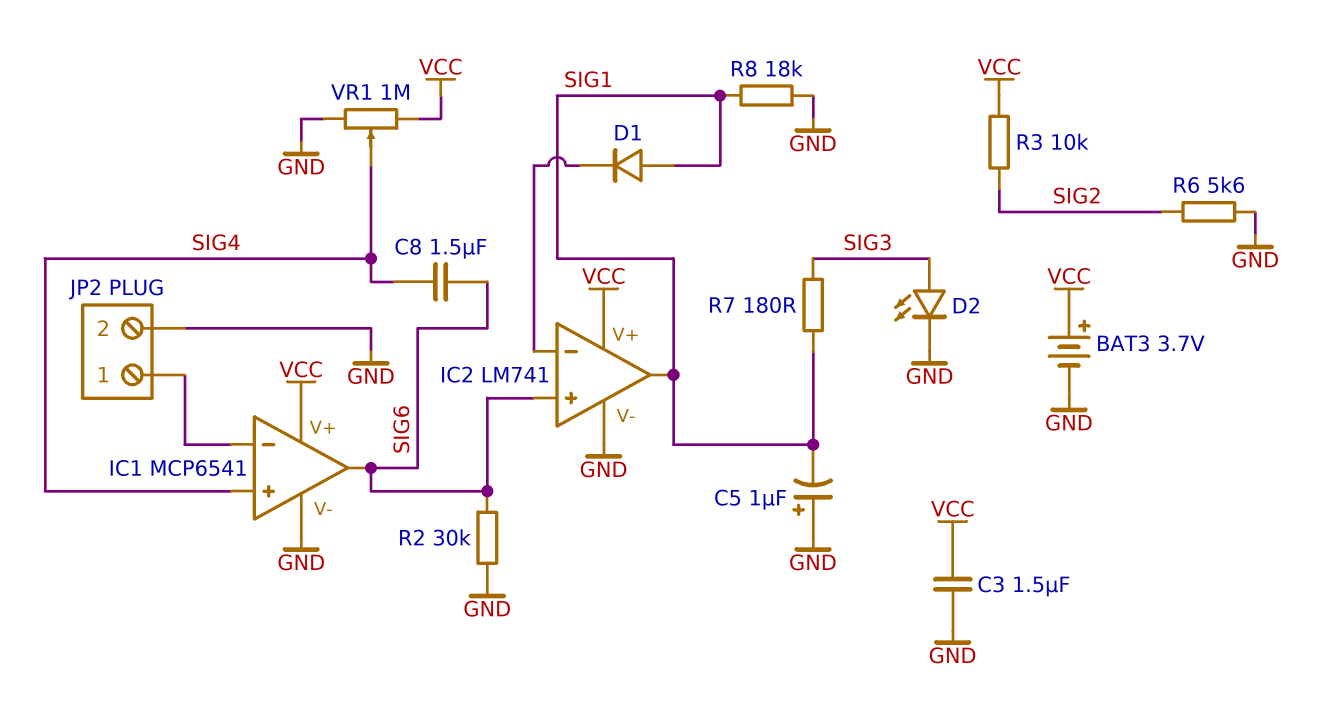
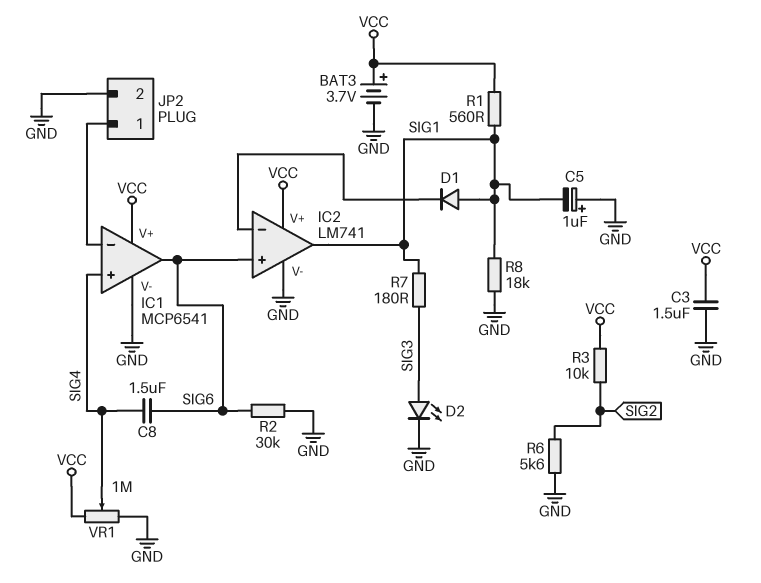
R1: none -> 560 (SIG1, VCC)

